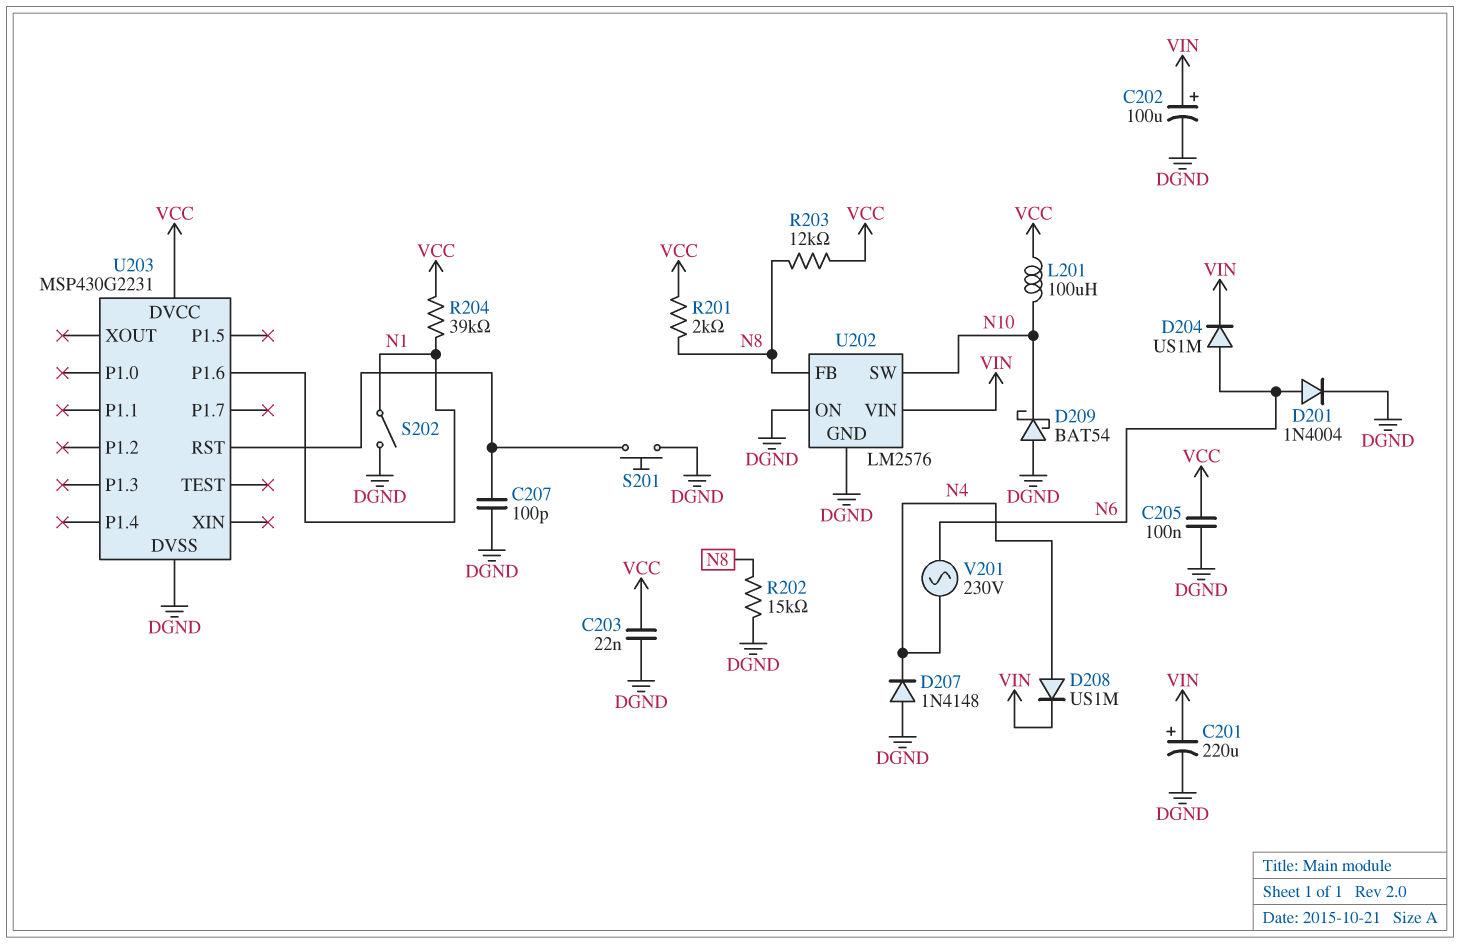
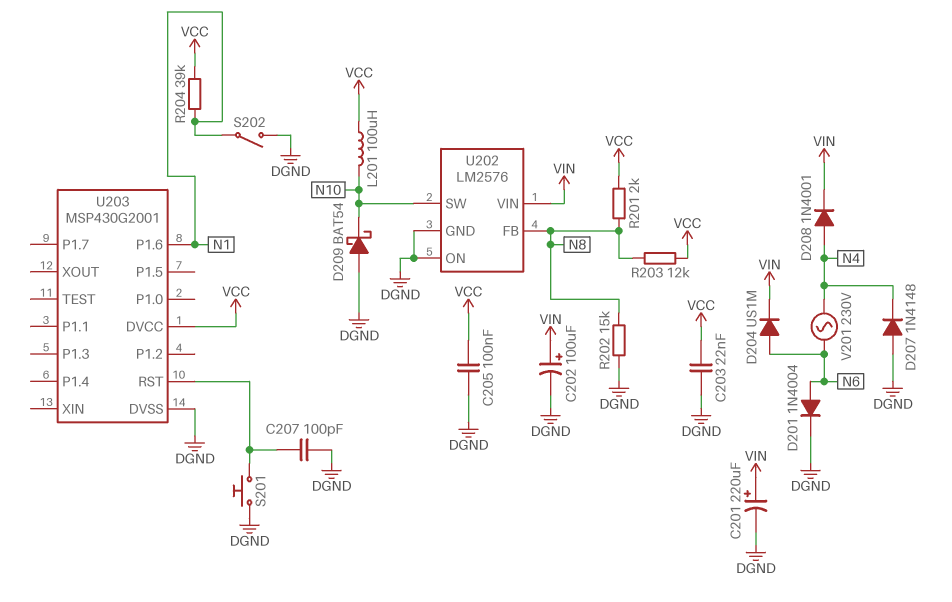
D208: diode US1M (A N4, K VIN) -> diode 1N4001 (A N4, K VIN)
U203: MSP430G2231 -> MSP430G2001

